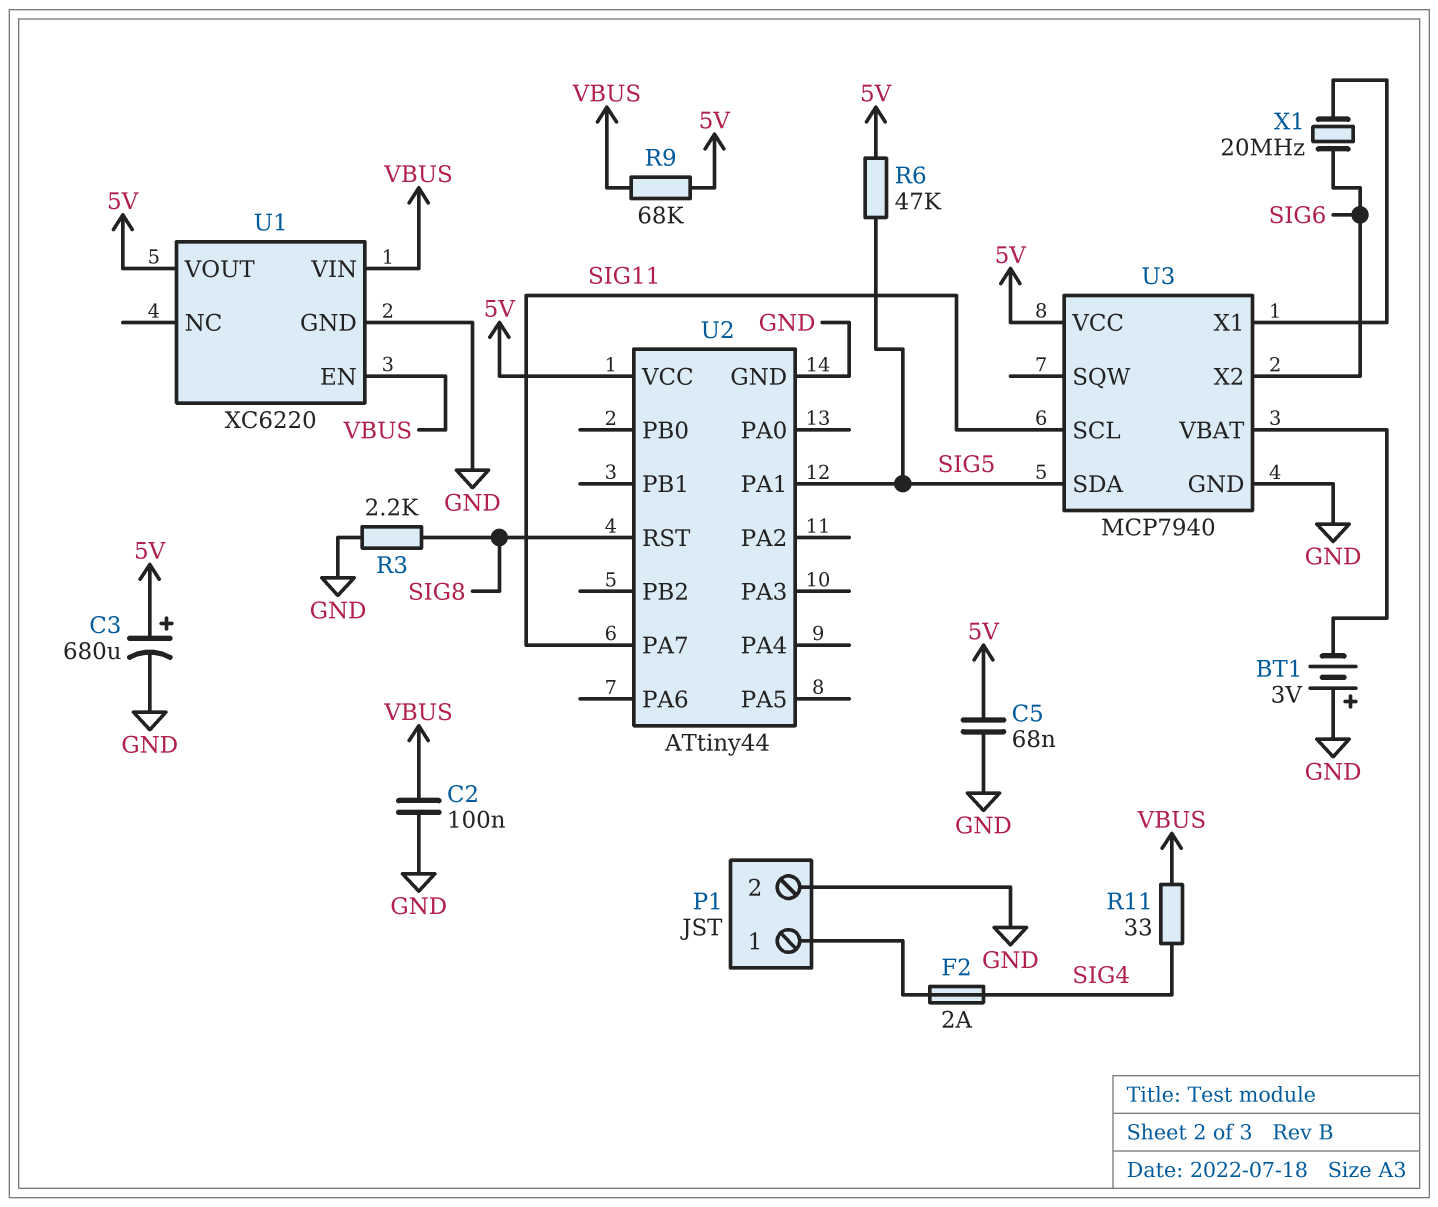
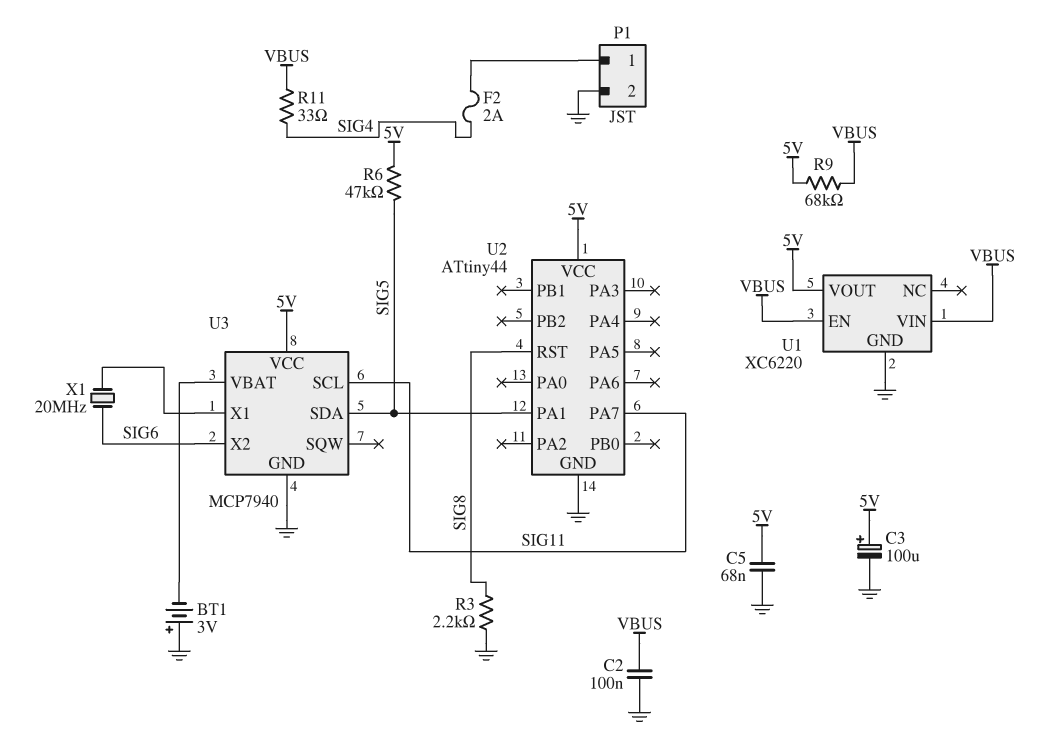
C3: 680uF (plus 5V, minus GND) -> 100uF (plus 5V, minus GND)

